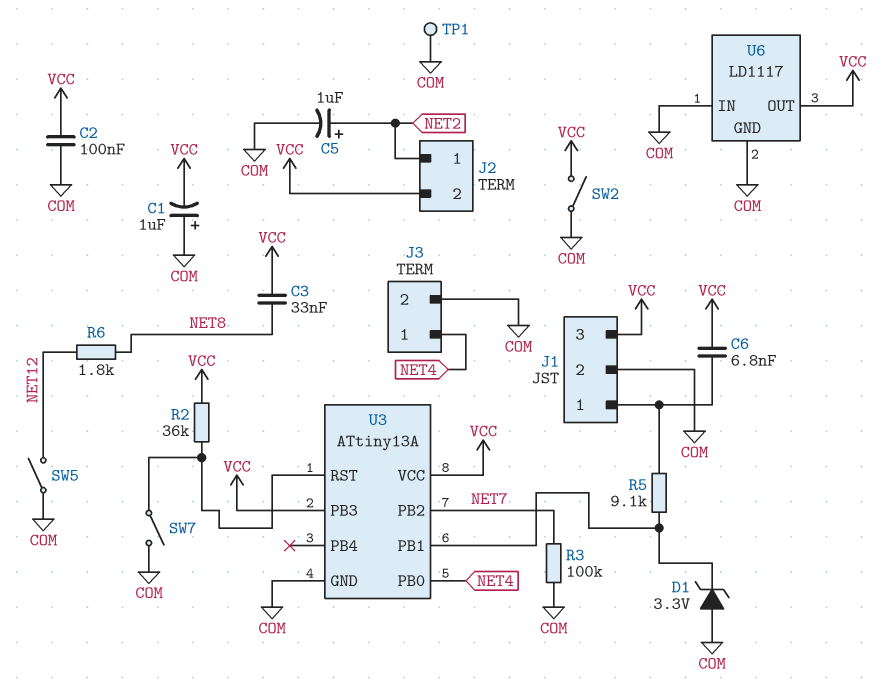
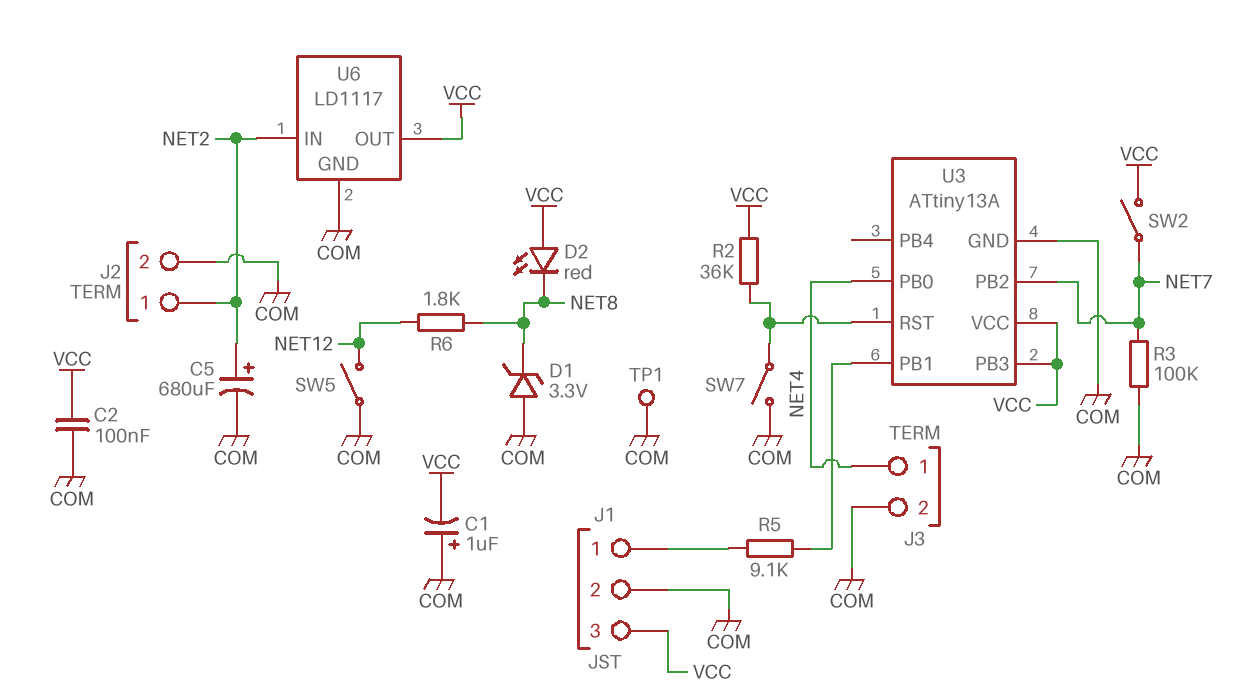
C3: 33nF (NET8, VCC) -> none
C5: 1uF (plus NET2, minus COM) -> 680uF (plus NET2, minus COM)
C6: 6.8nF (J1/1, VCC) -> none
D1: zener 3.3V (A COM, K U3/PB1) -> zener 3.3V (A COM, K NET8)
D2: none -> LED red (A VCC, K NET8)
J2 pin 2: VCC -> COM
SW2: switch (COM, VCC) -> switch (NET7, VCC)
U6 pin IN: COM -> NET2

